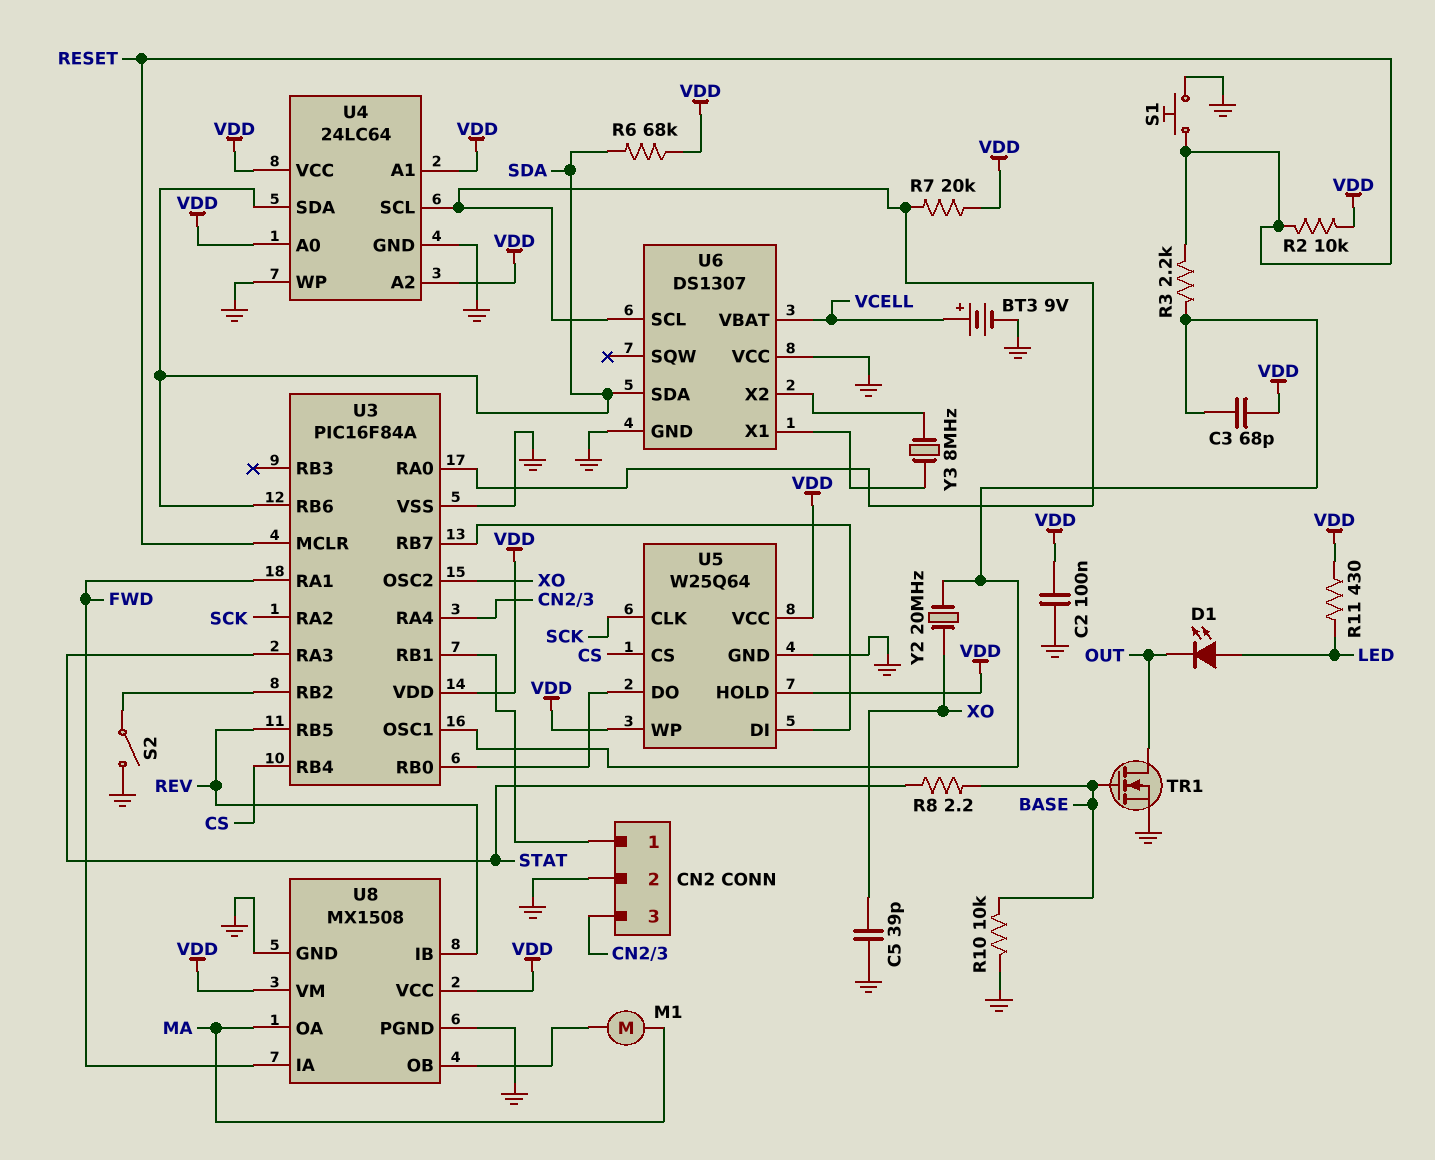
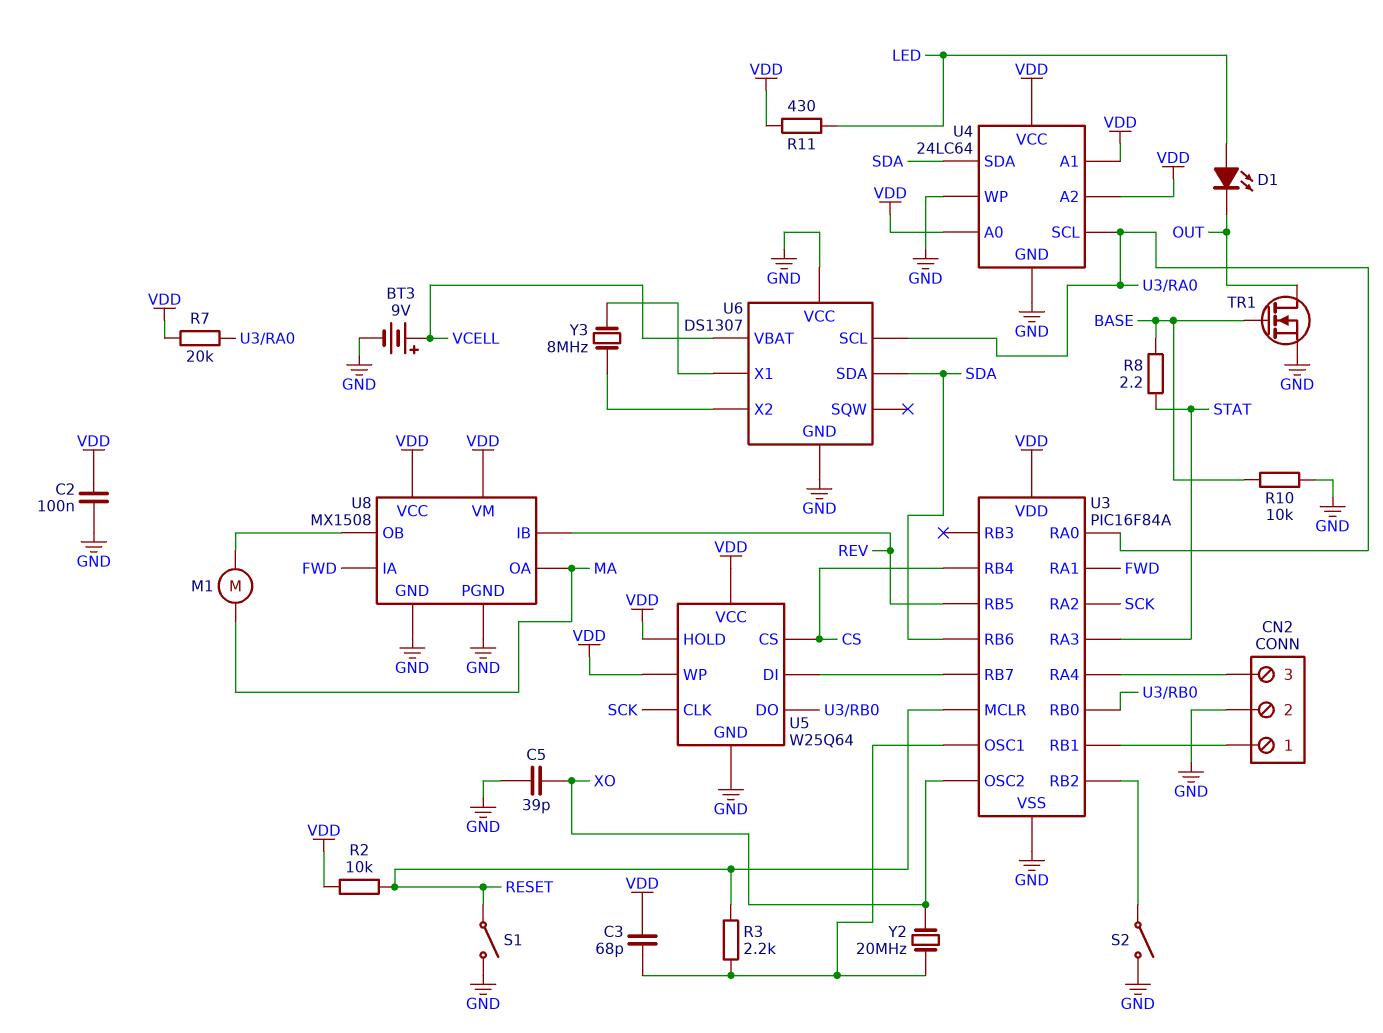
R6: 68k (SDA, VDD) -> none
S1: button (GND, RESET) -> switch (GND, RESET)

